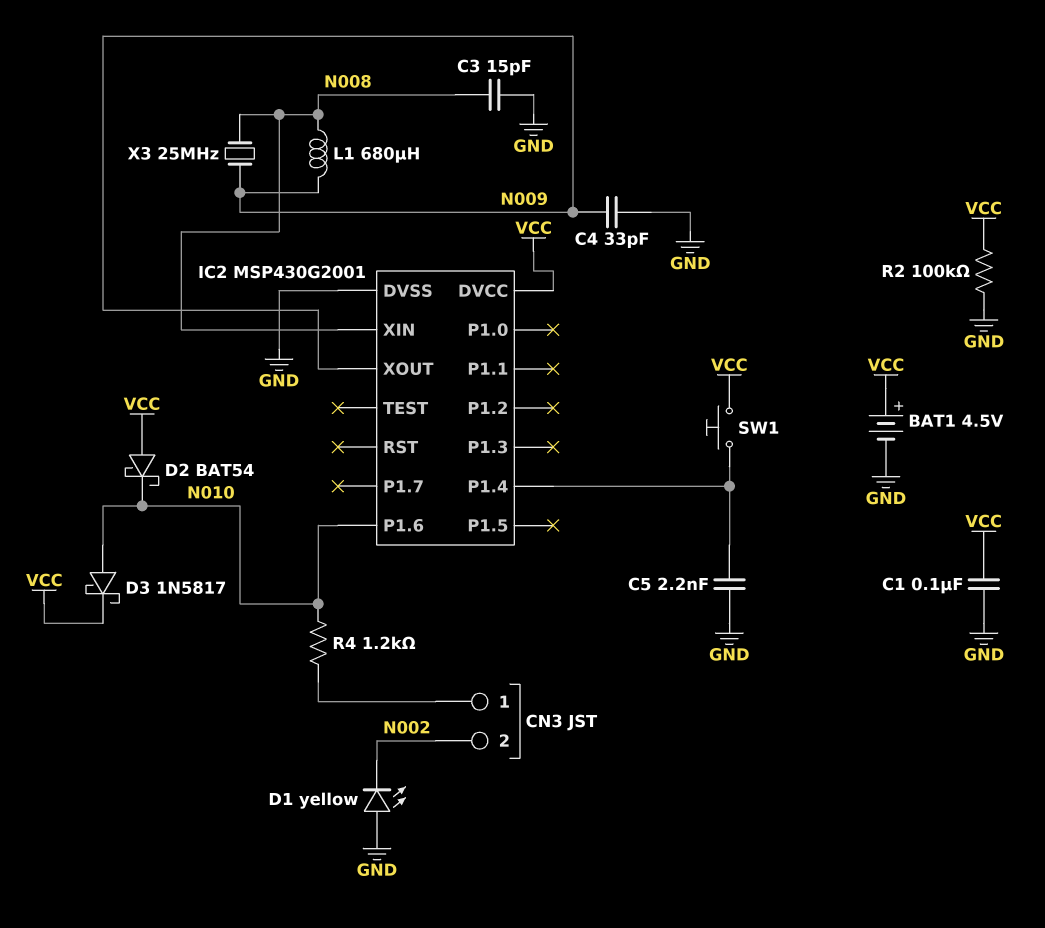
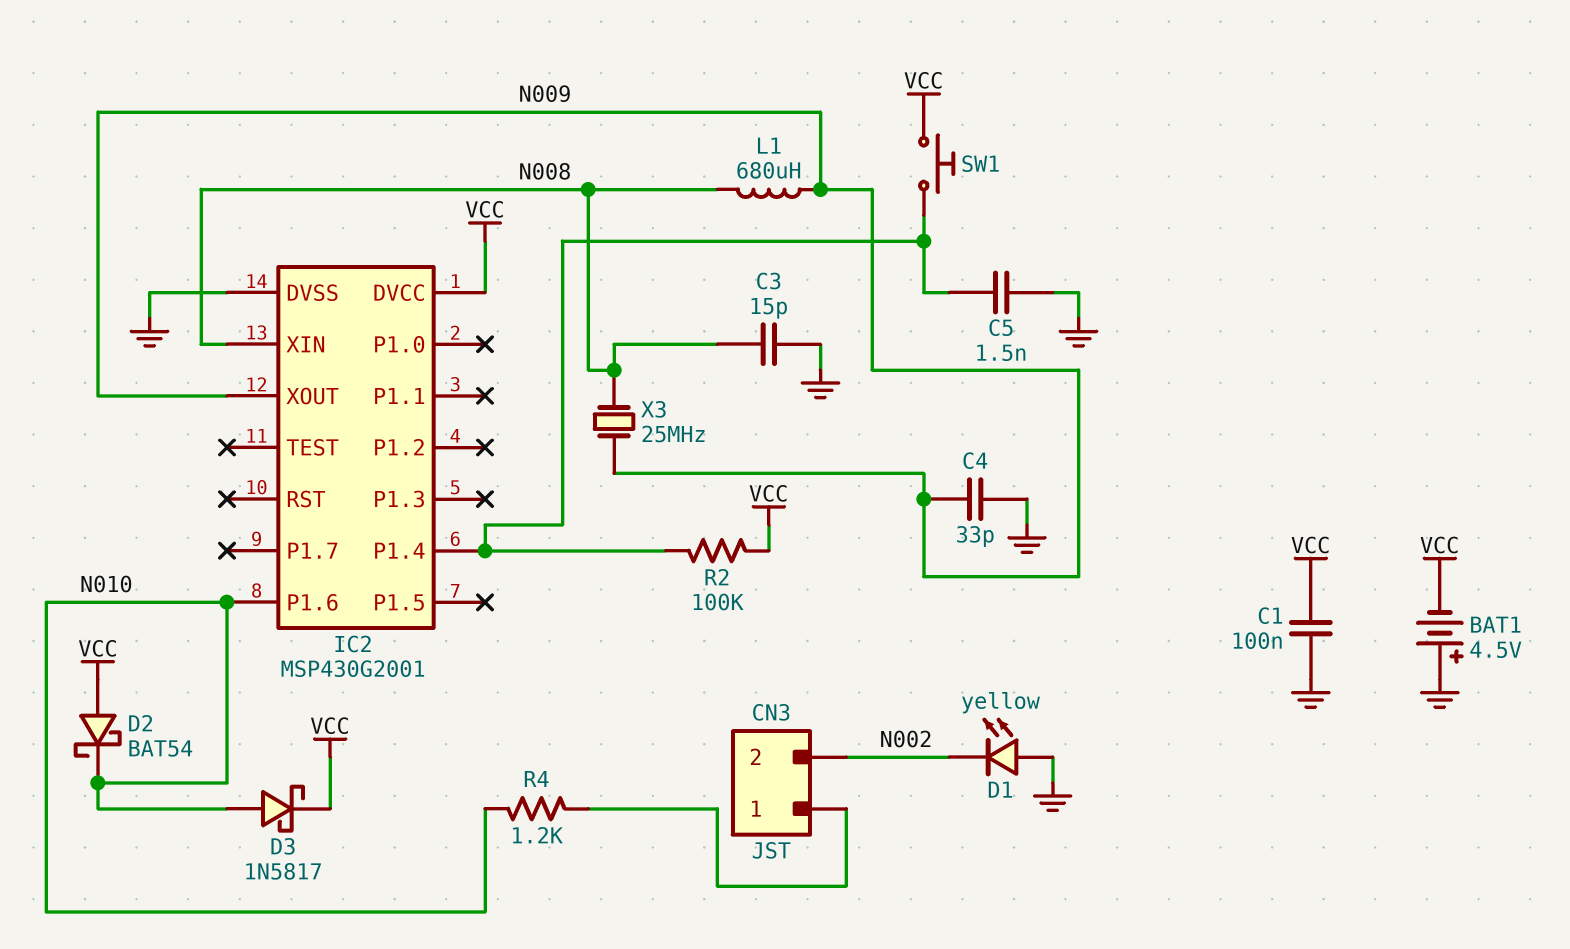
BAT1: 4.5V (plus VCC, minus GND) -> 4.5V (plus GND, minus VCC)
C5: 2.2nF (GND, IC2/P1.4) -> 1.5nF (GND, IC2/P1.4)
R2: 100k (GND, VCC) -> 100k (IC2/P1.4, VCC)

